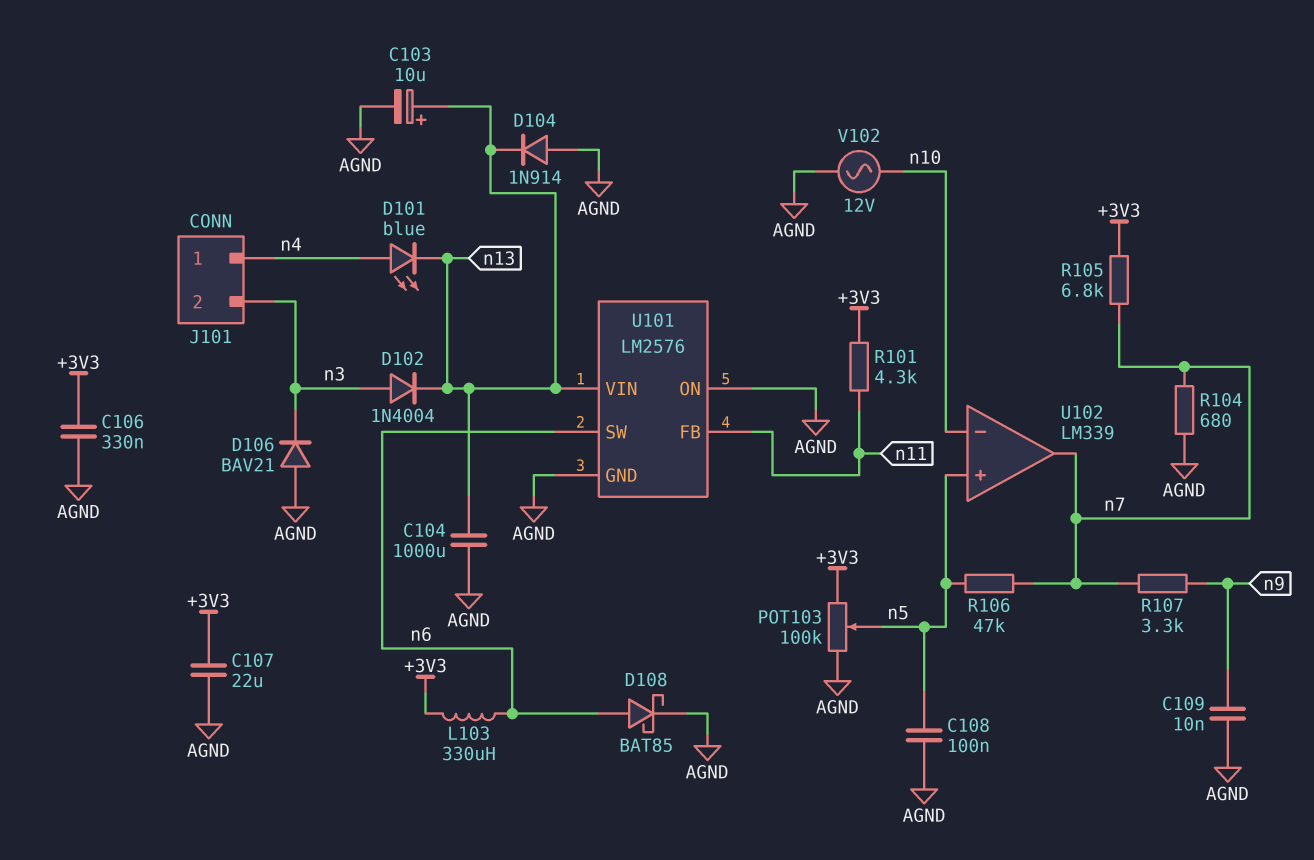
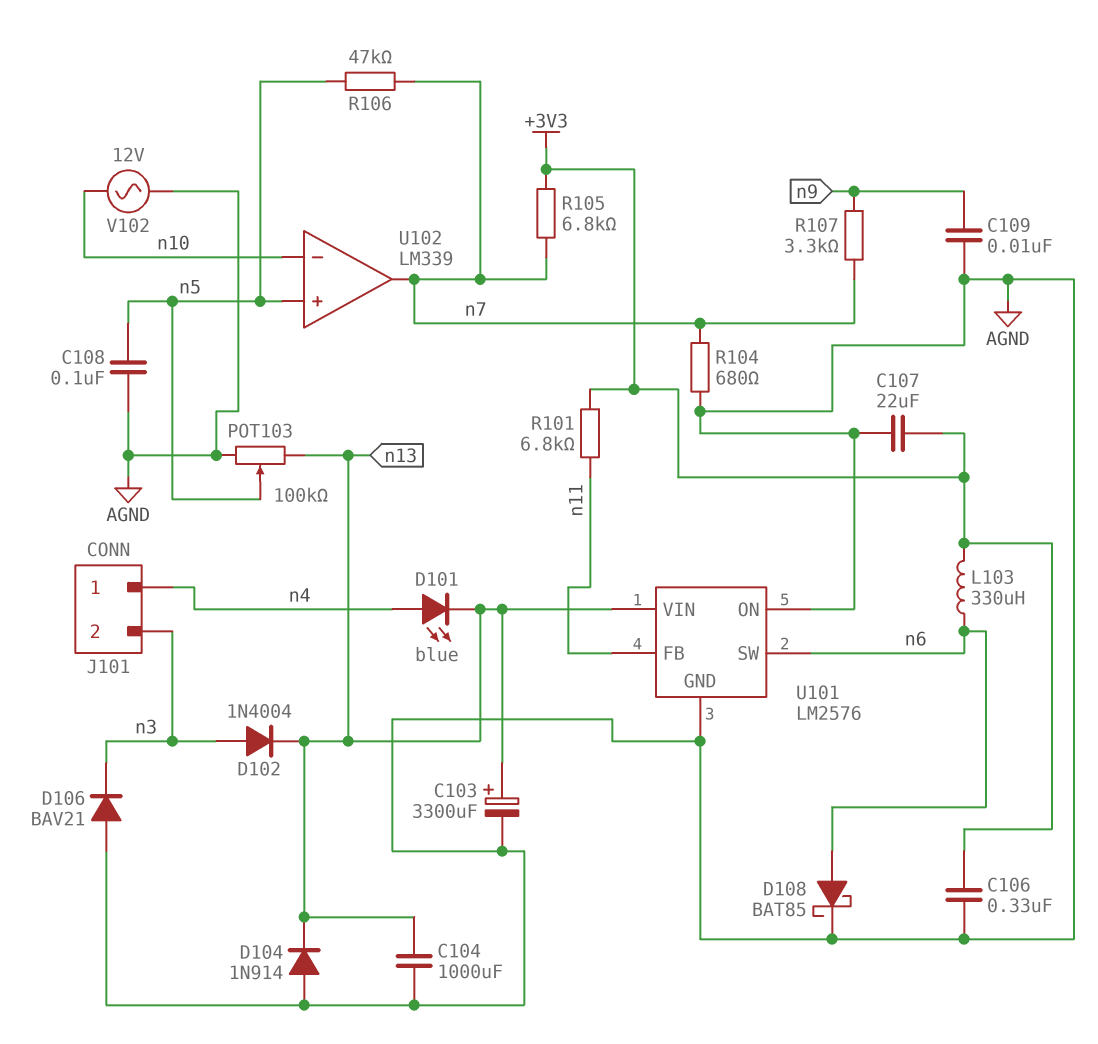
C103: 10uF (plus n13, minus AGND) -> 3300uF (plus n13, minus AGND)
POT103: 100k (+3V3, AGND, wiper n5) -> 100k (AGND, n13, wiper n5)
R101: 4.3k (+3V3, n11) -> 6.8k (+3V3, n11)

